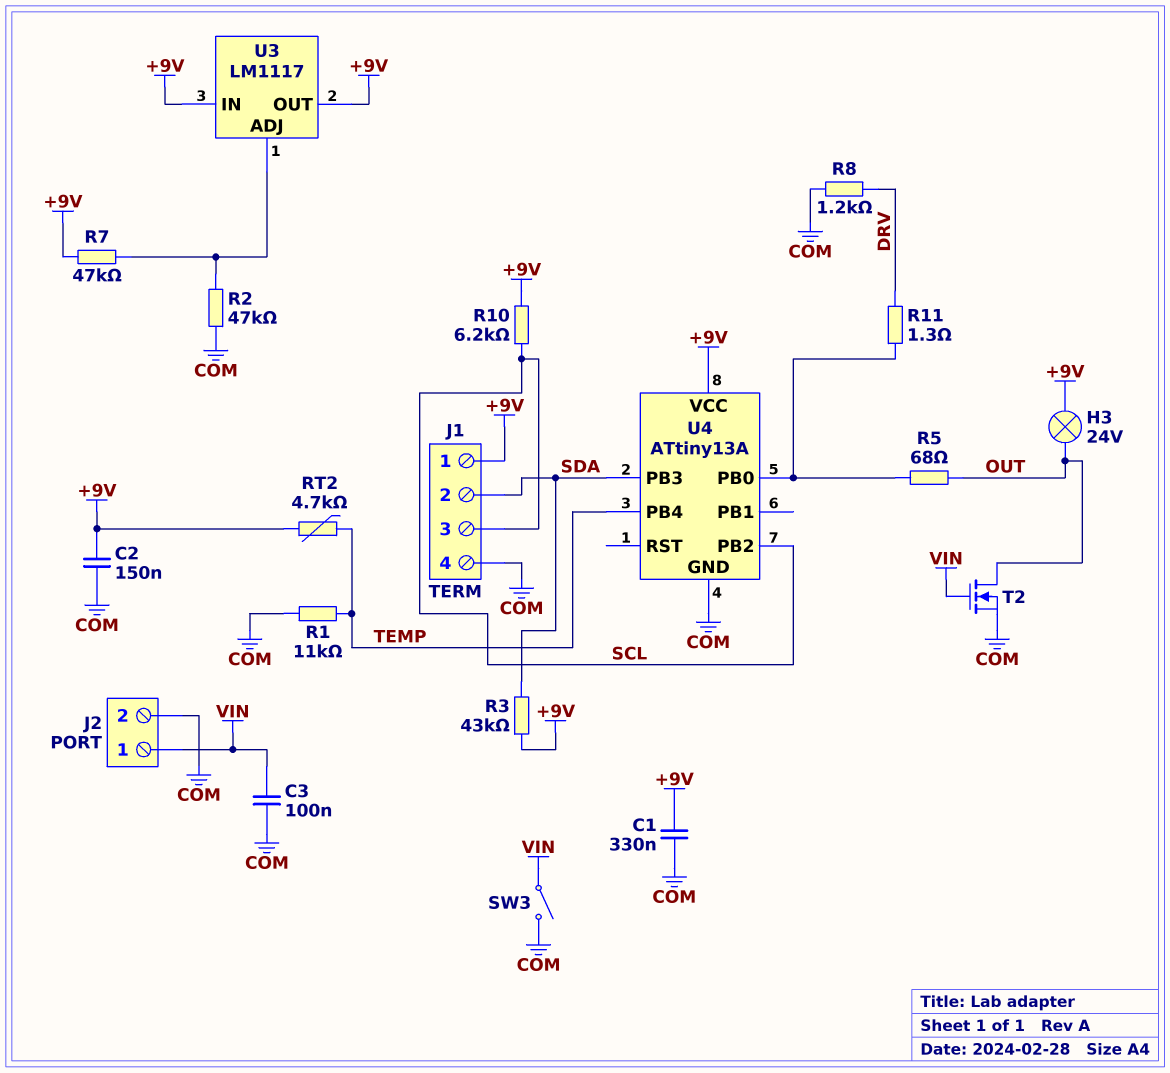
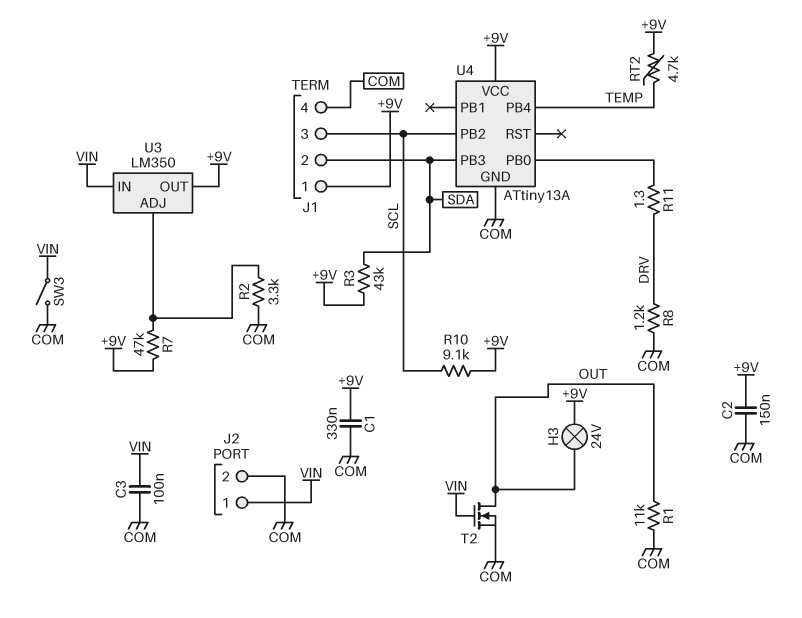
R1: 11k (COM, TEMP) -> 11k (COM, OUT)
R2: 47k (COM, U3/ADJ) -> 3.3k (COM, U3/ADJ)
R5: 68 (OUT, U4/PB0) -> none
R10: 6.2k (+9V, SCL) -> 9.1k (+9V, SCL)
U3: LM1117 -> LM350
U3 pin IN: +9V -> VIN

